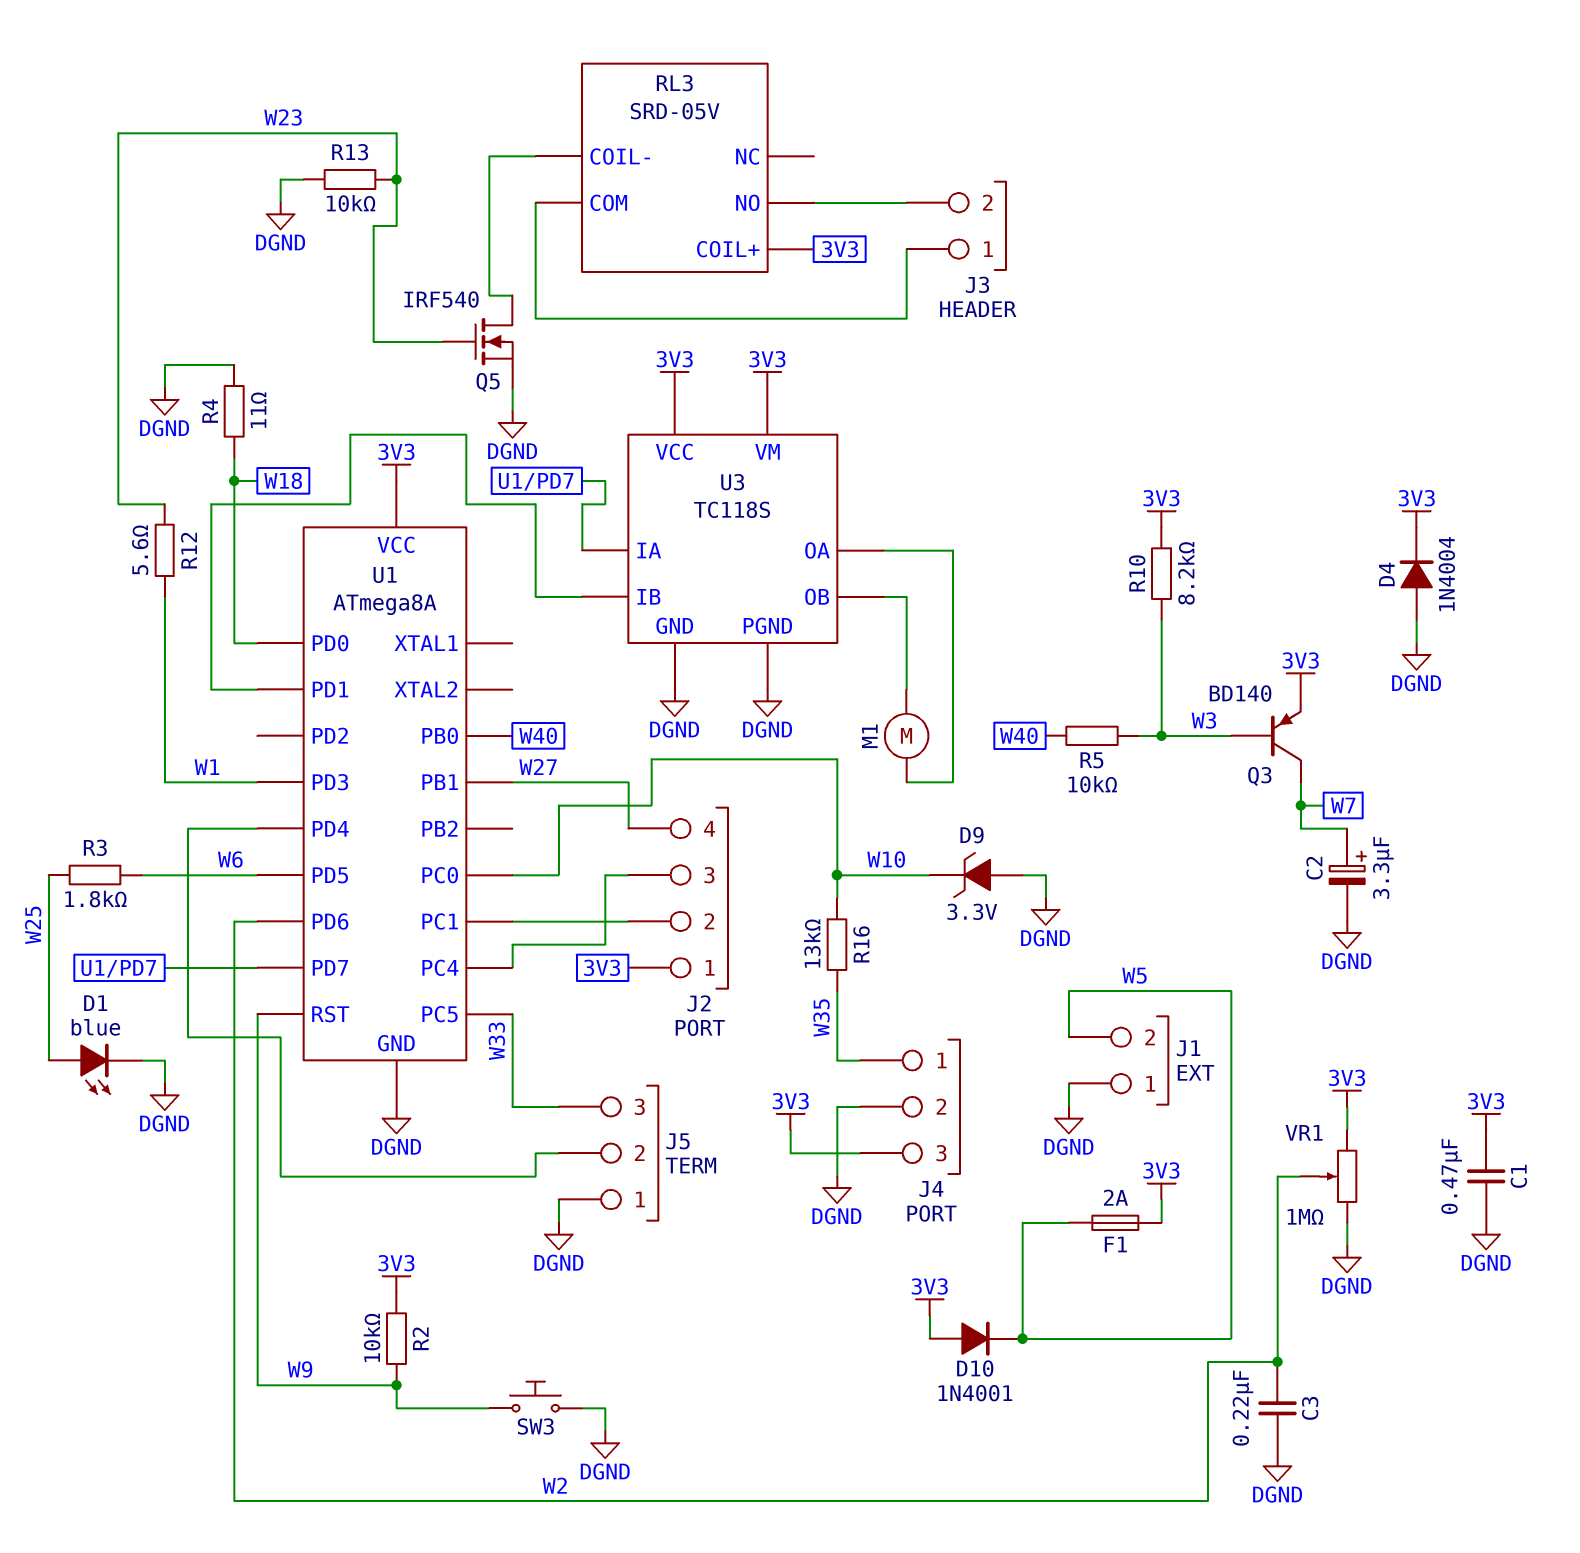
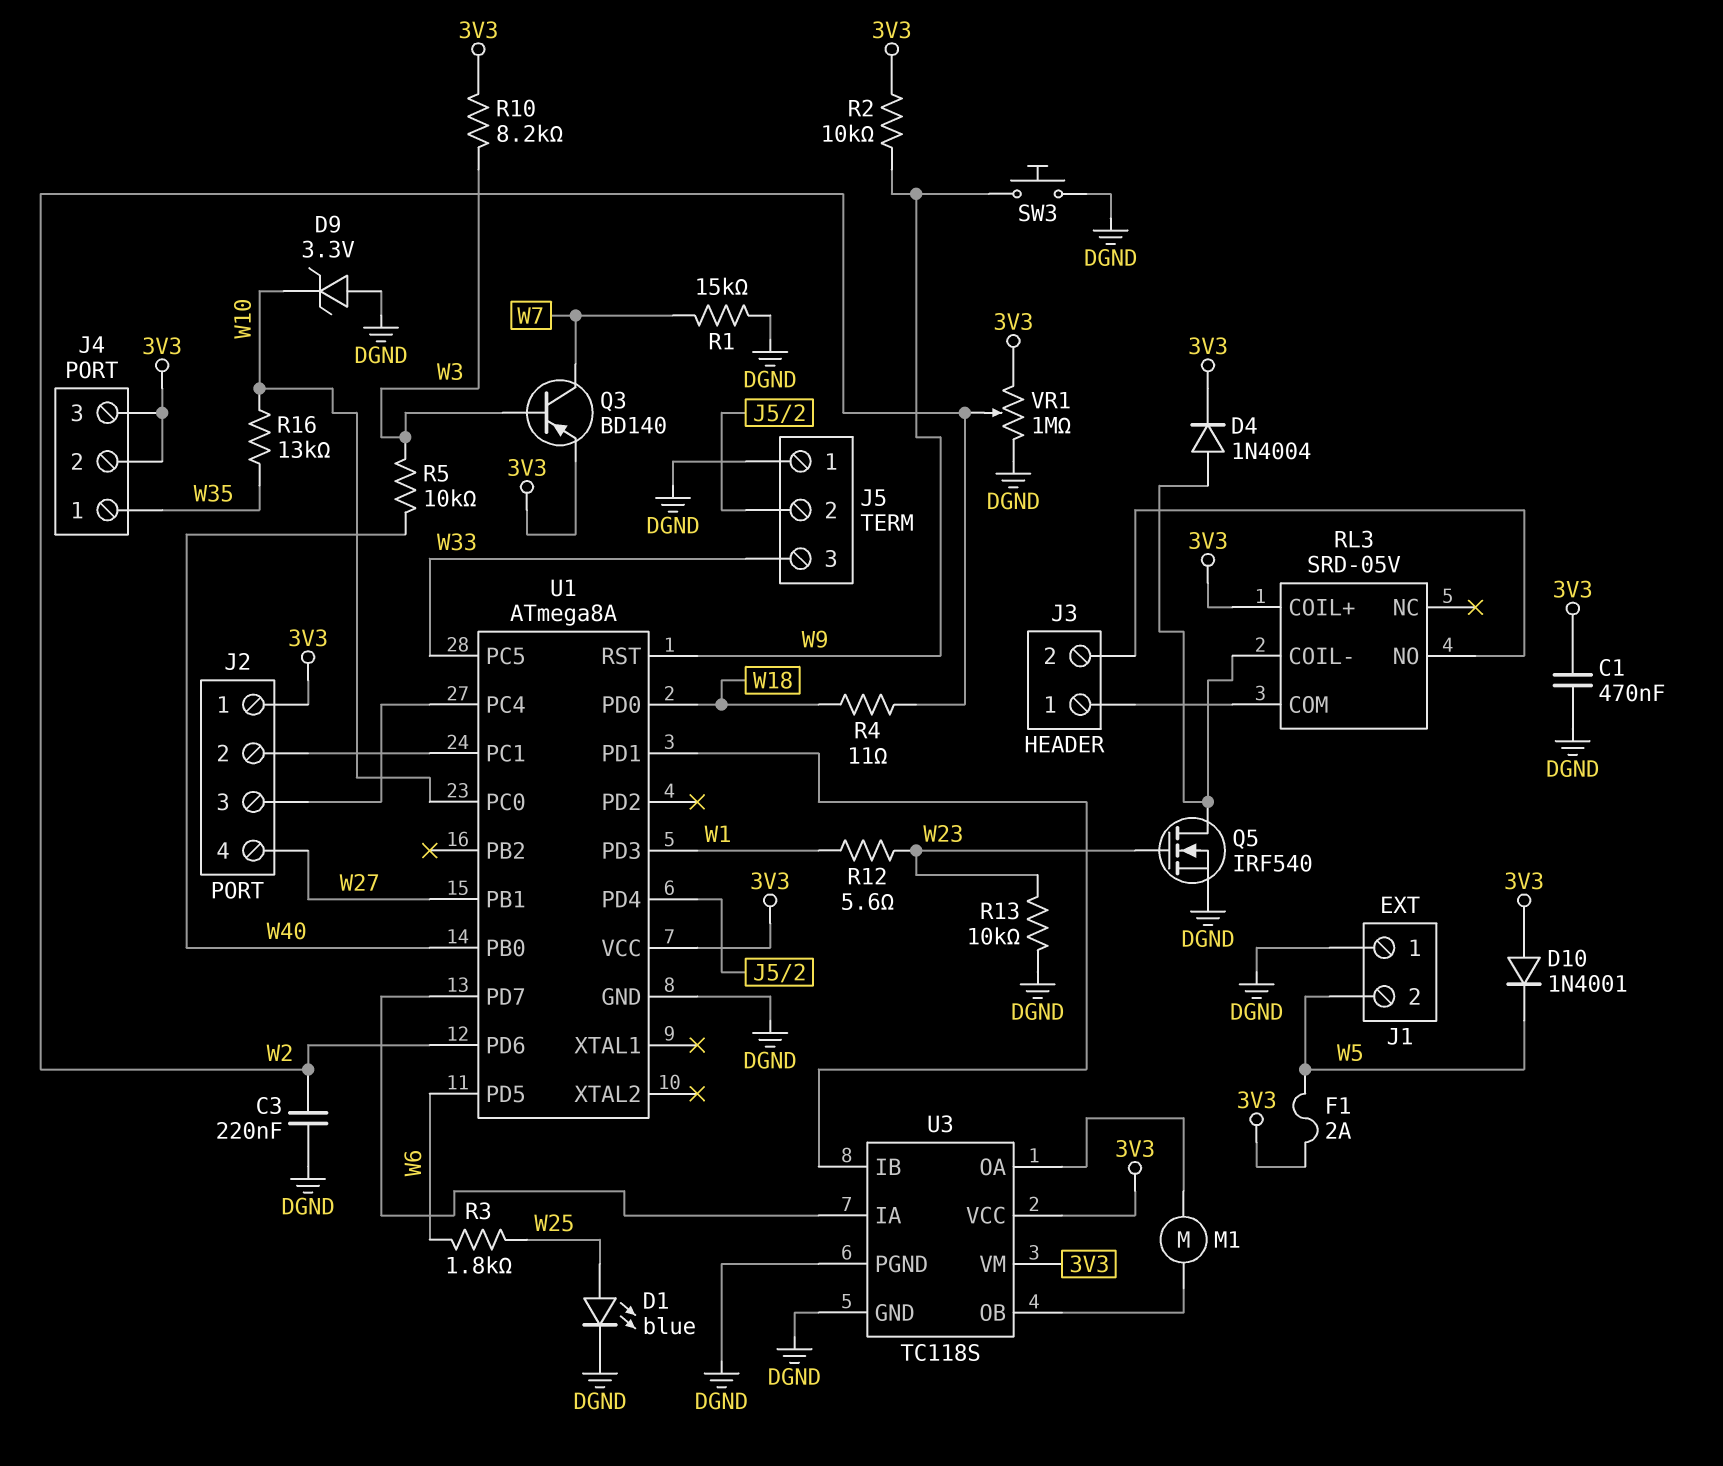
C2: 3.3uF (plus W7, minus DGND) -> none
D4: diode 1N4004 (A DGND, K 3V3) -> diode 1N4004 (A RL3/COIL-, K 3V3)
J4 pin 2: DGND -> 3V3
R1: none -> 15k (DGND, W7)
R4: 11 (DGND, W18) -> 11 (W2, W18)

